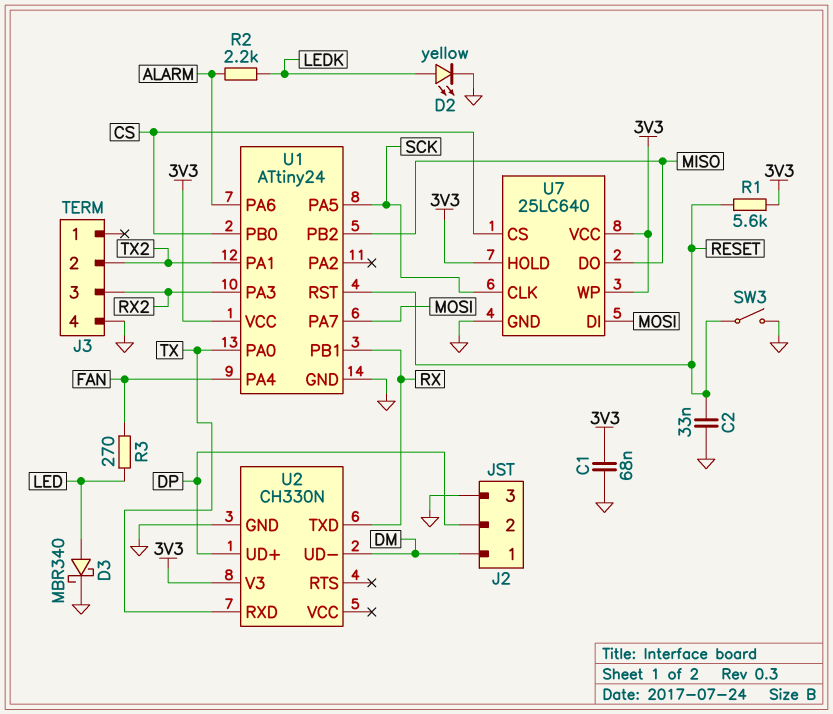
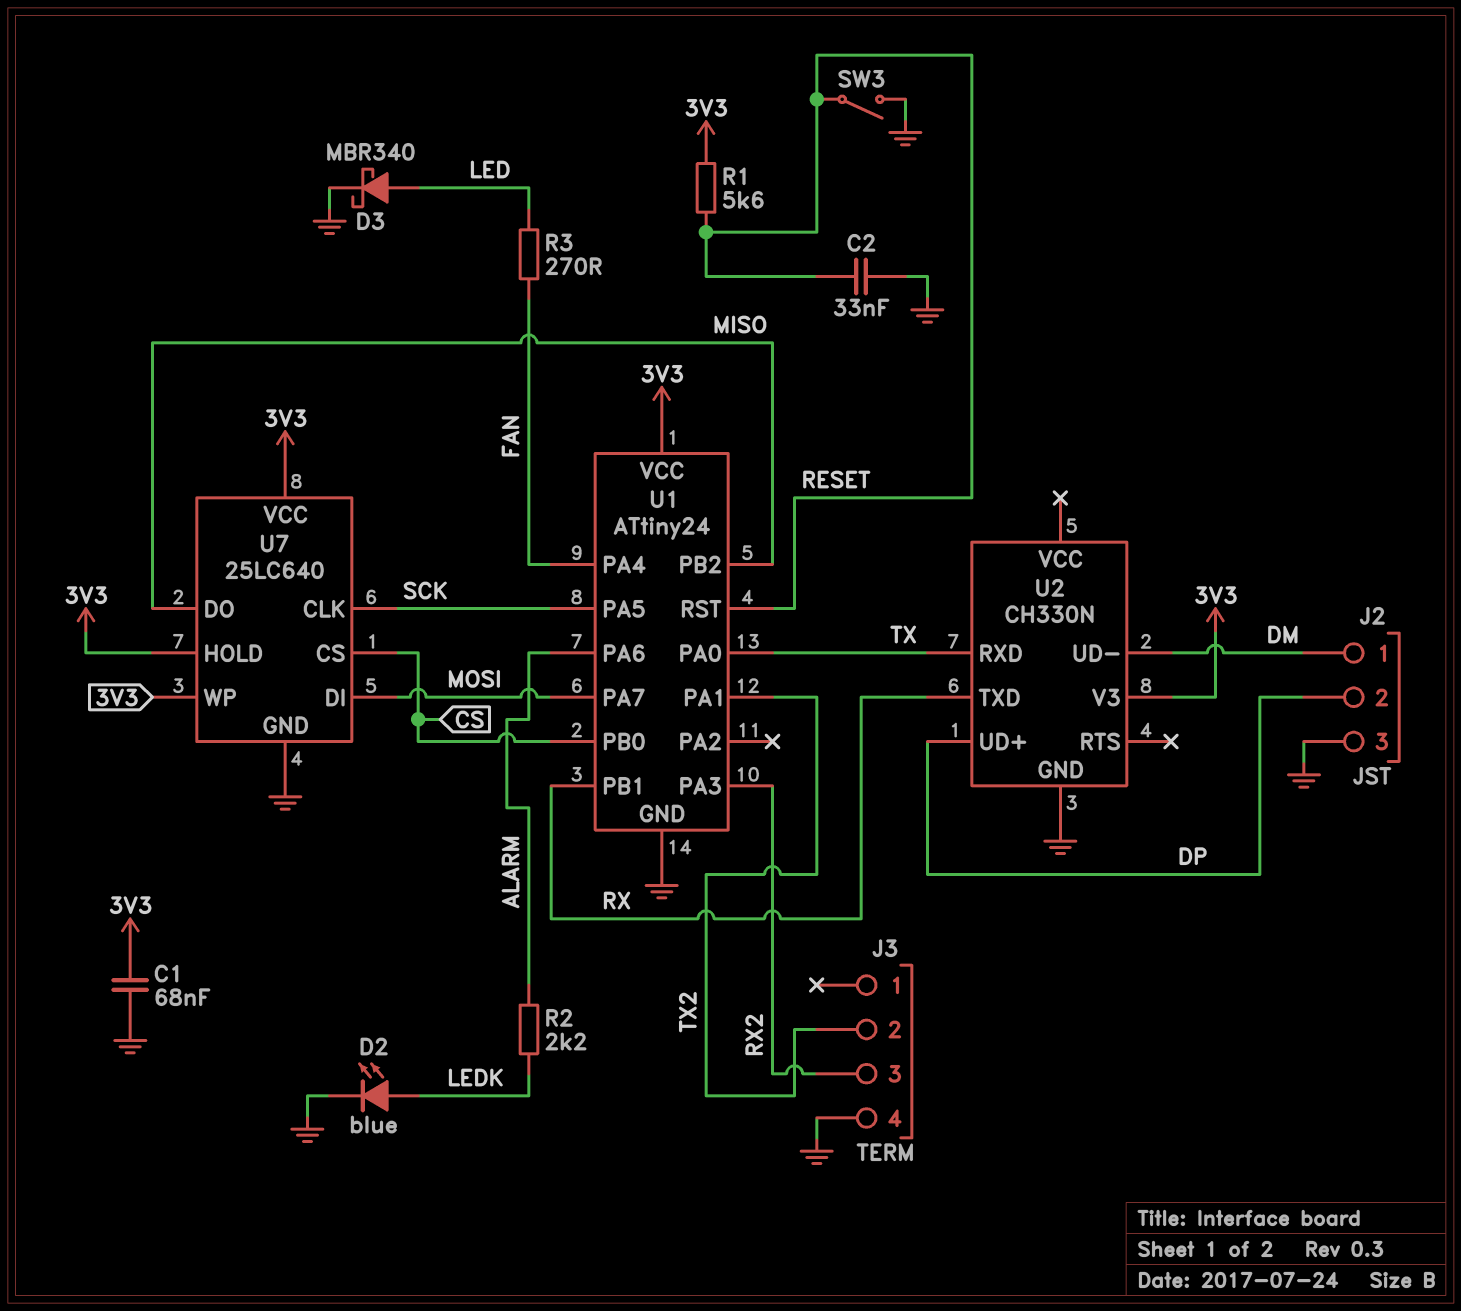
D2: LED yellow (A LEDK, K GND) -> LED blue (A LEDK, K GND)

